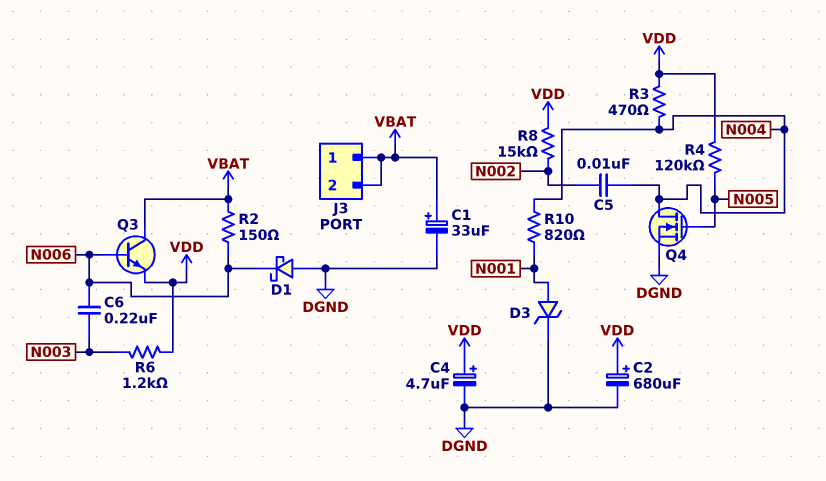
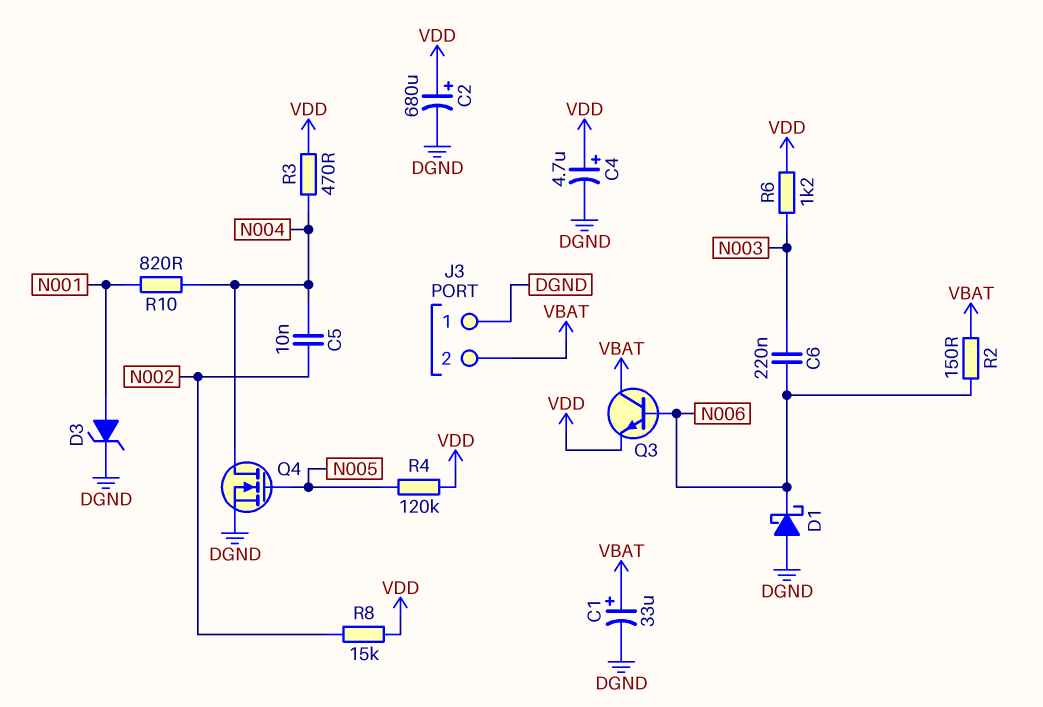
J3 pin 1: VBAT -> DGND

